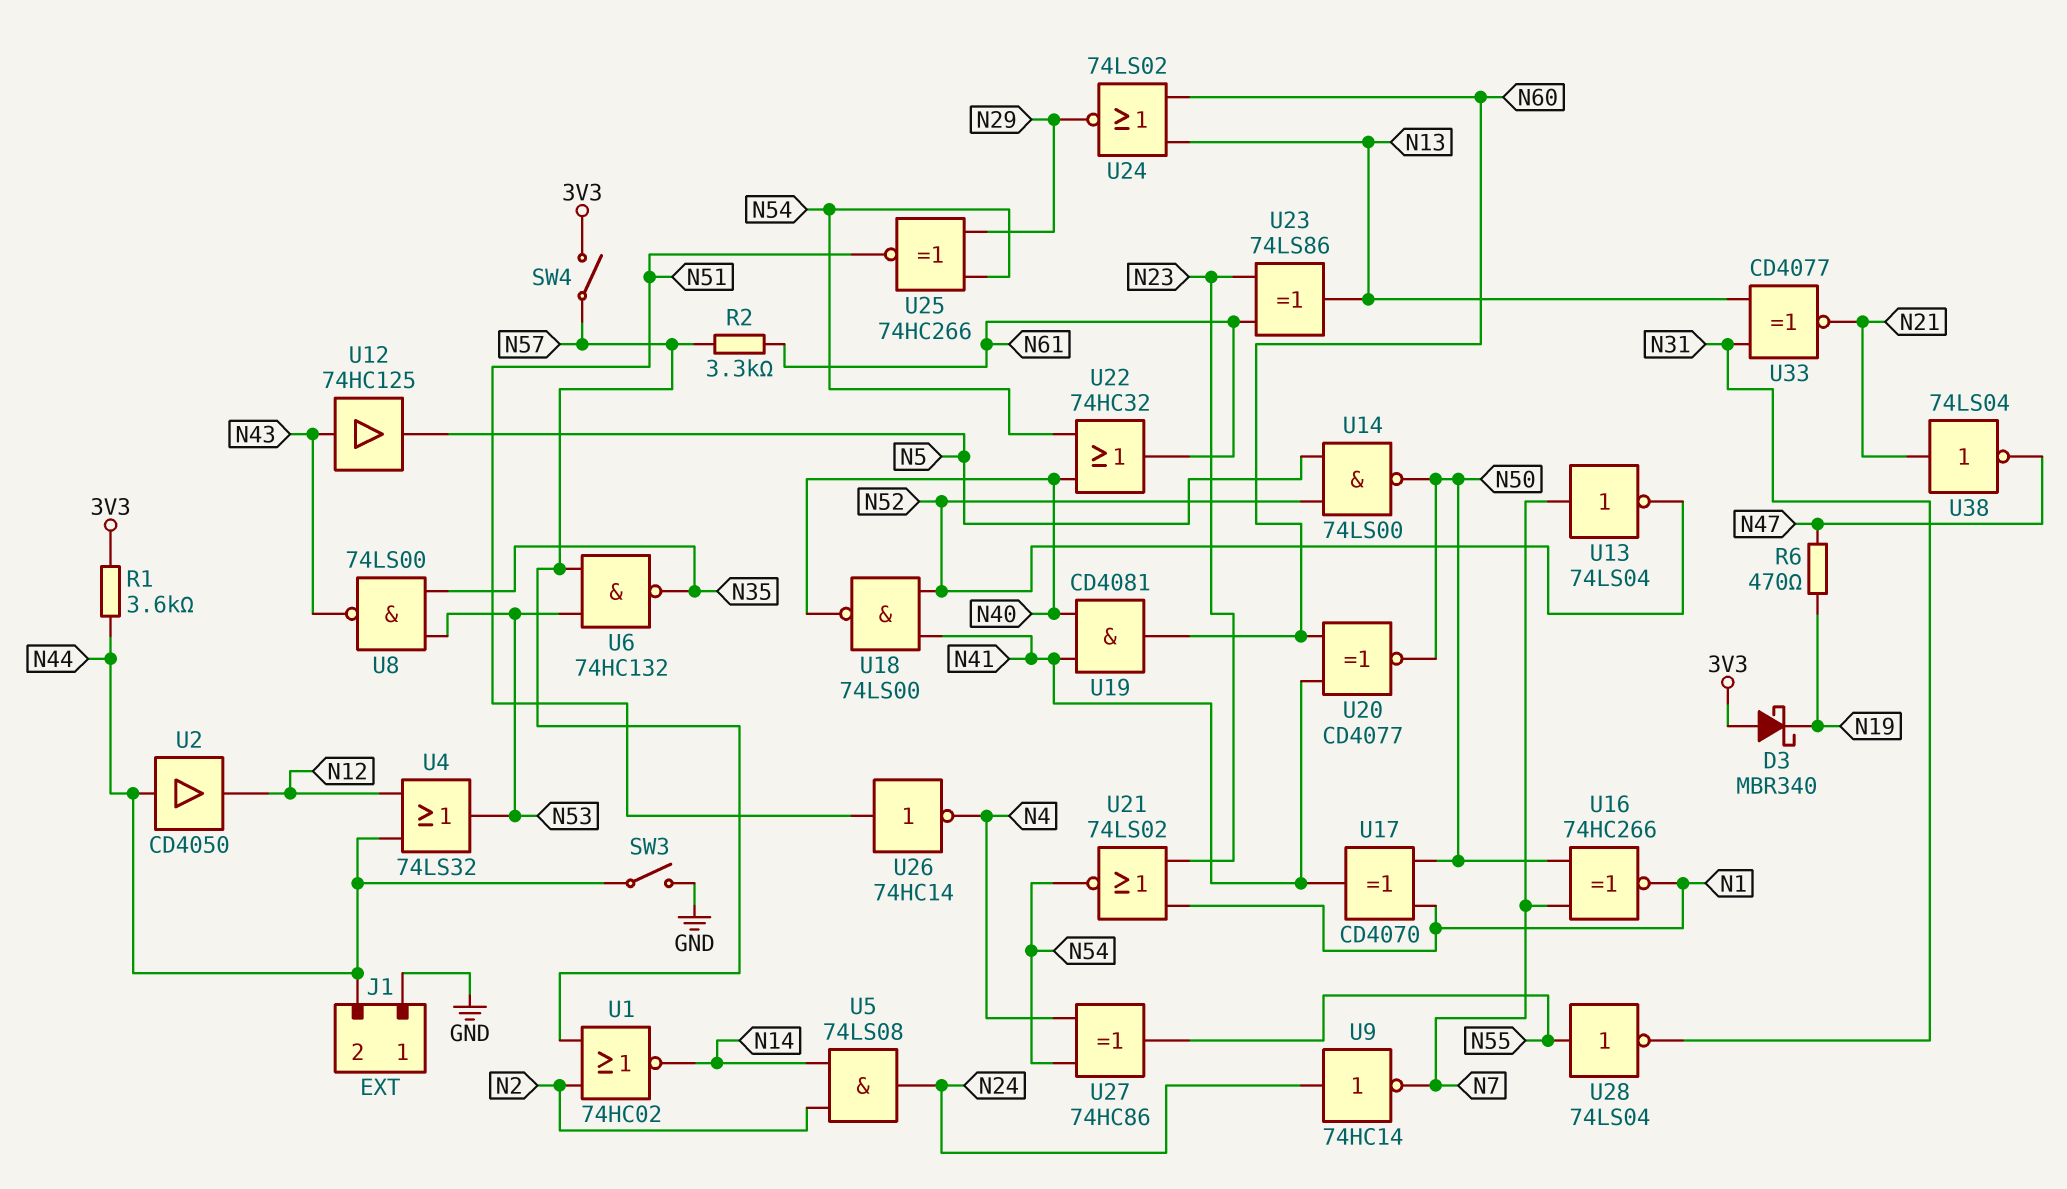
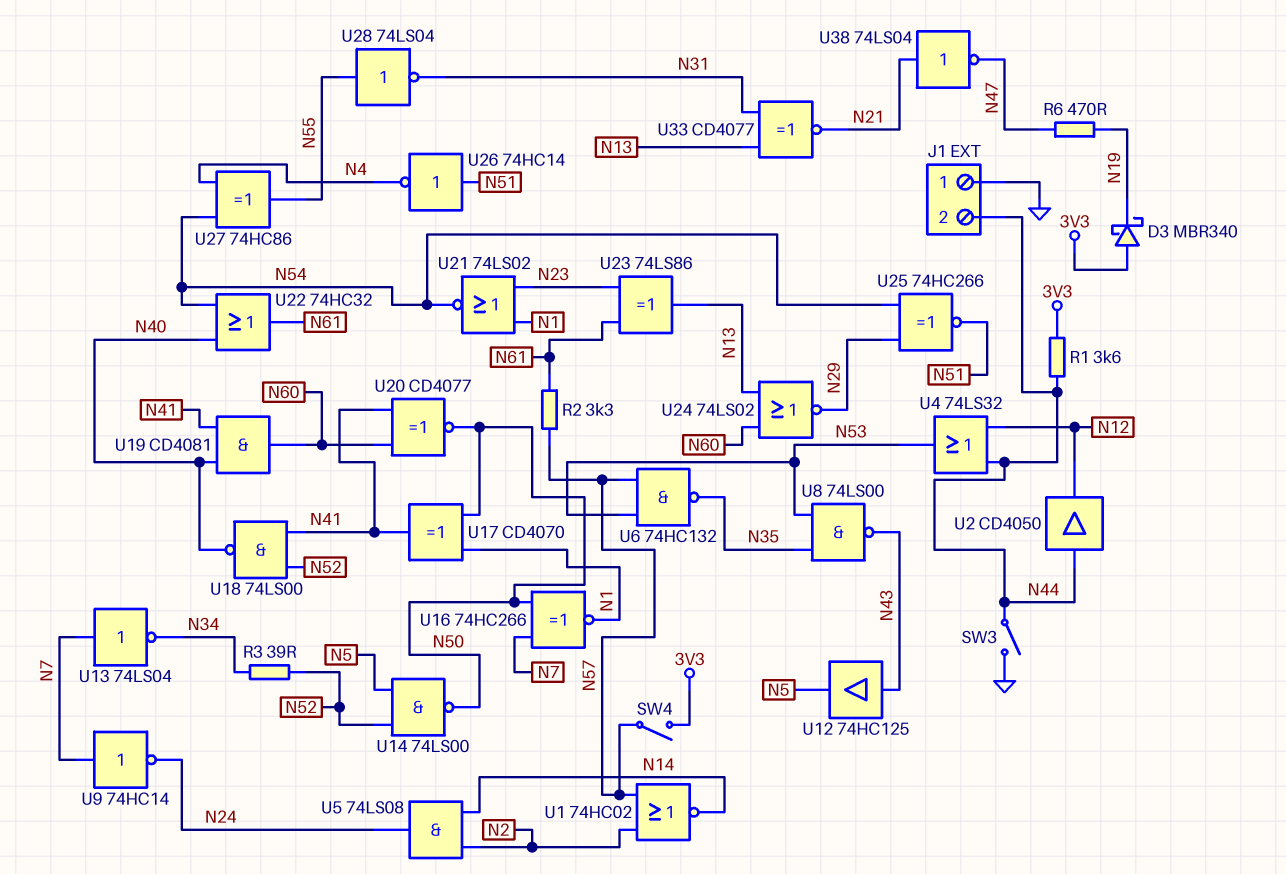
R3: none -> 39 (N34, N52)
U9: NOT 74HC14 (in N24, out N7) -> NOT 74HC14 (in N7, out N24)
U13: NOT 74LS04 (in N7, out N52) -> NOT 74LS04 (in N7, out N34)

